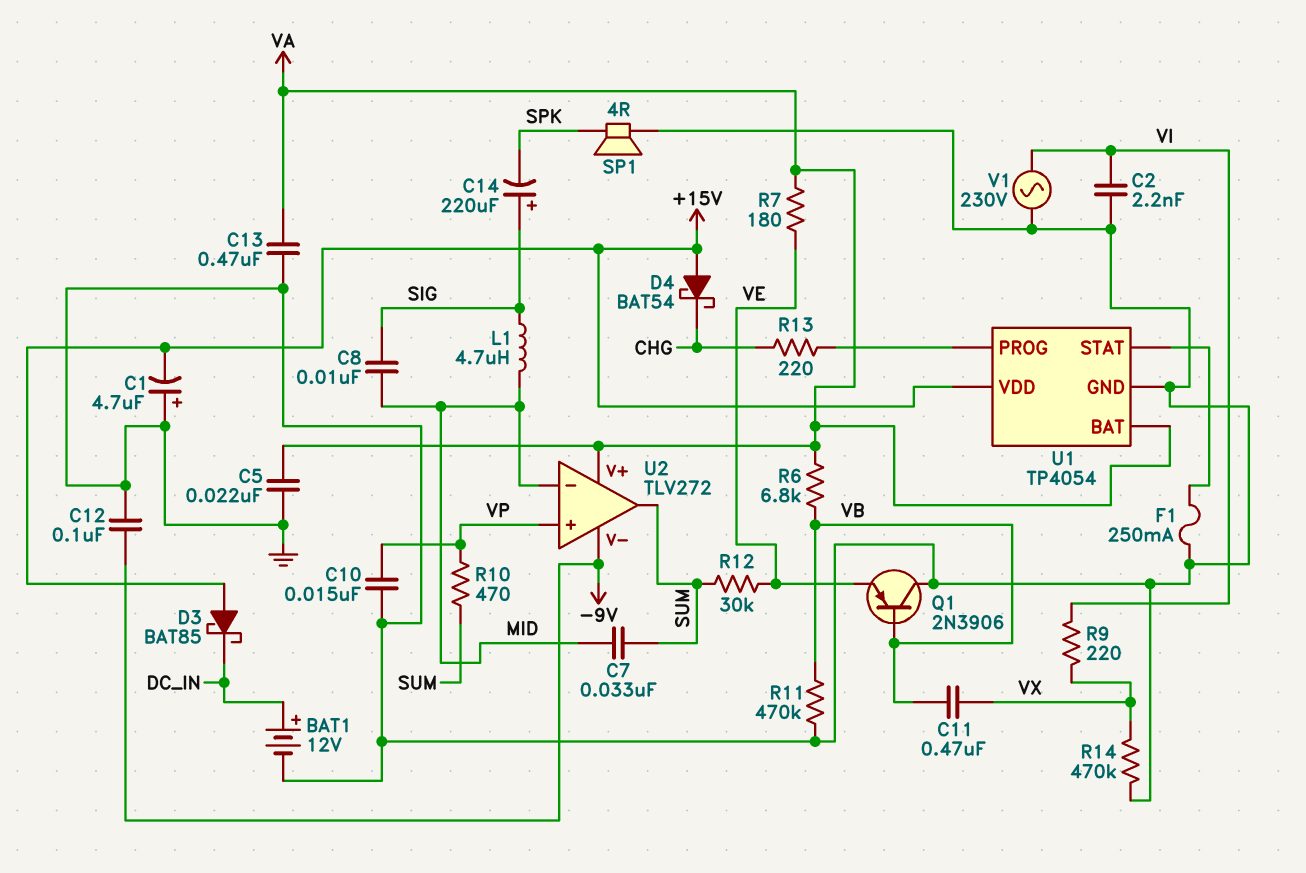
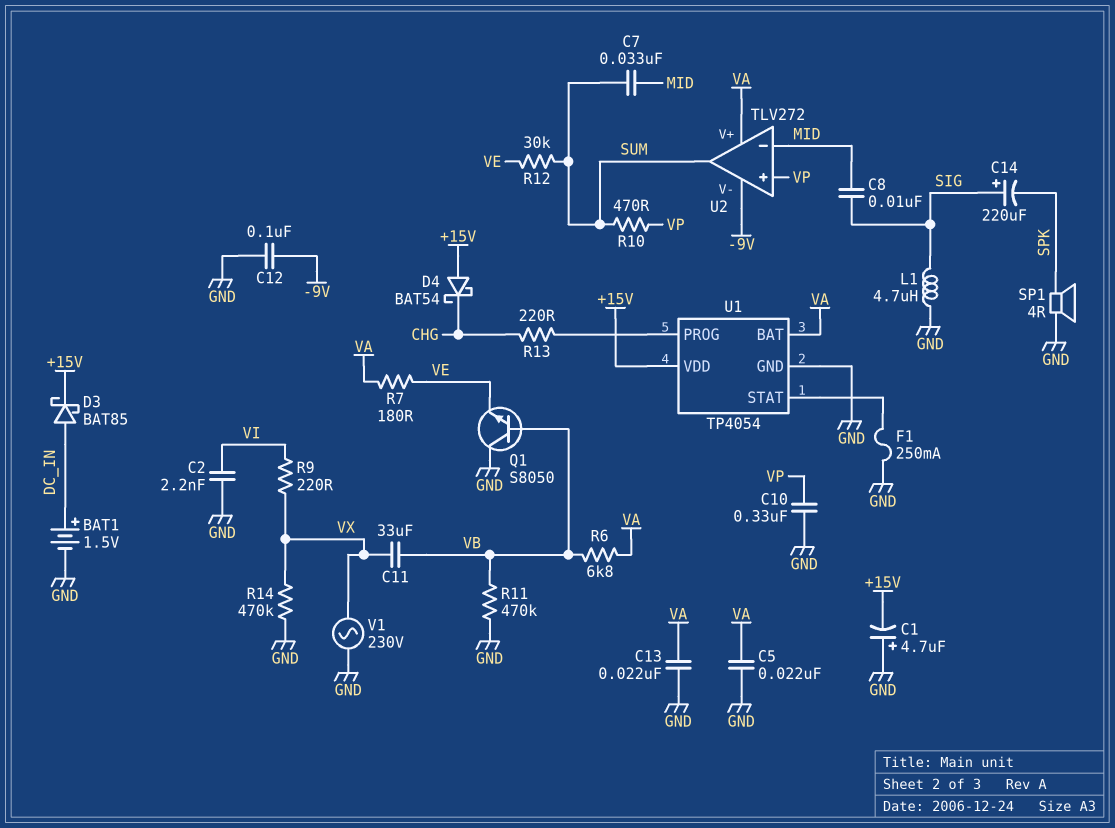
BAT1: 12V (plus DC_IN, minus GND) -> 1.5V (plus DC_IN, minus GND)
C10: 15nF (GND, VP) -> 330nF (GND, VP)
C11: 470nF (VB, VX) -> 33uF (VB, VX)
C13: 470nF (GND, VA) -> 22nF (GND, VA)
D3: schottky BAT85 (A +15V, K DC_IN) -> schottky BAT85 (A DC_IN, K +15V)
L1: 4.7uH (MID, SIG) -> 4.7uH (GND, SIG)
Q1: PNP 2N3906 (B VB, C GND, E VE) -> NPN S8050 (B VB, C GND, E VE)
V1: AC 230V (GND, VI) -> AC 230V (GND, VX)

